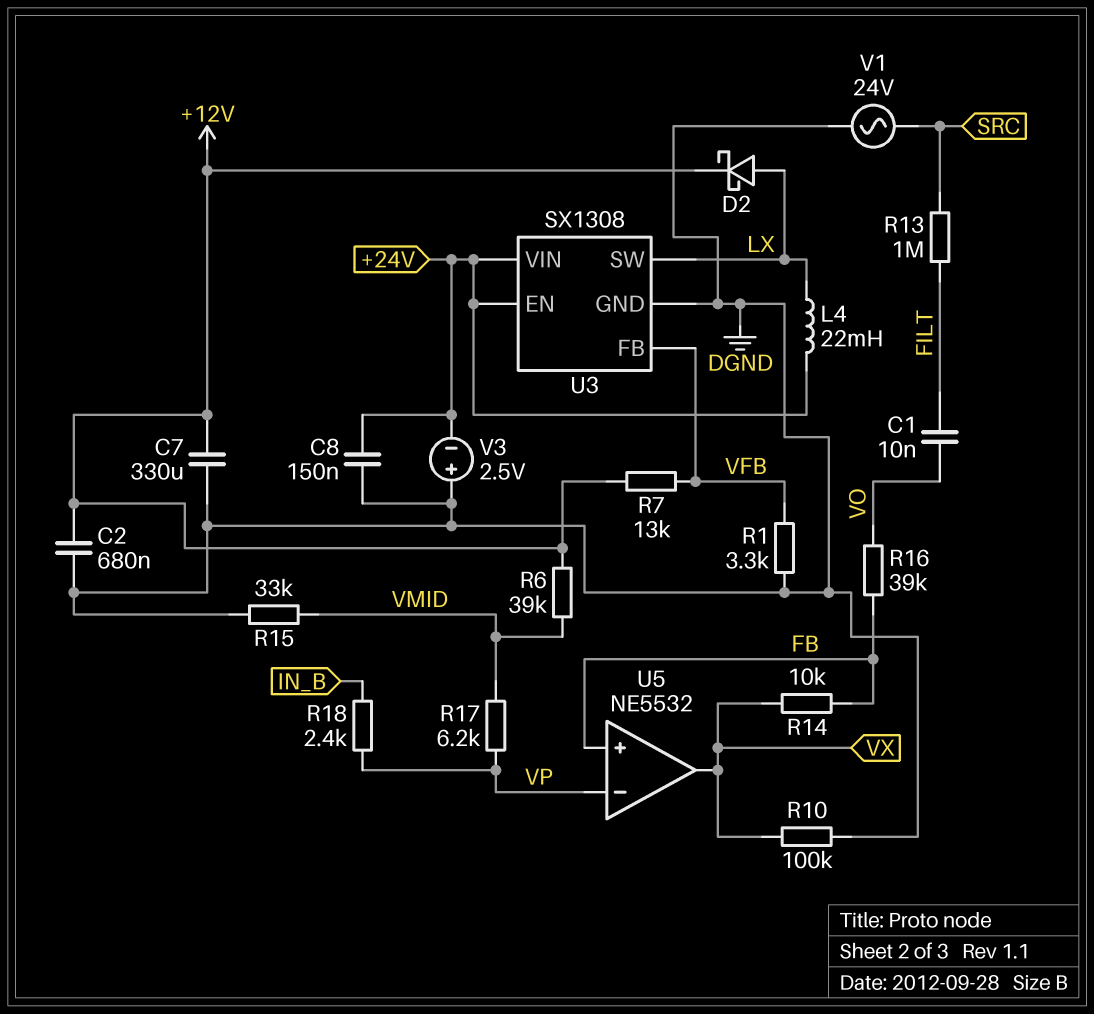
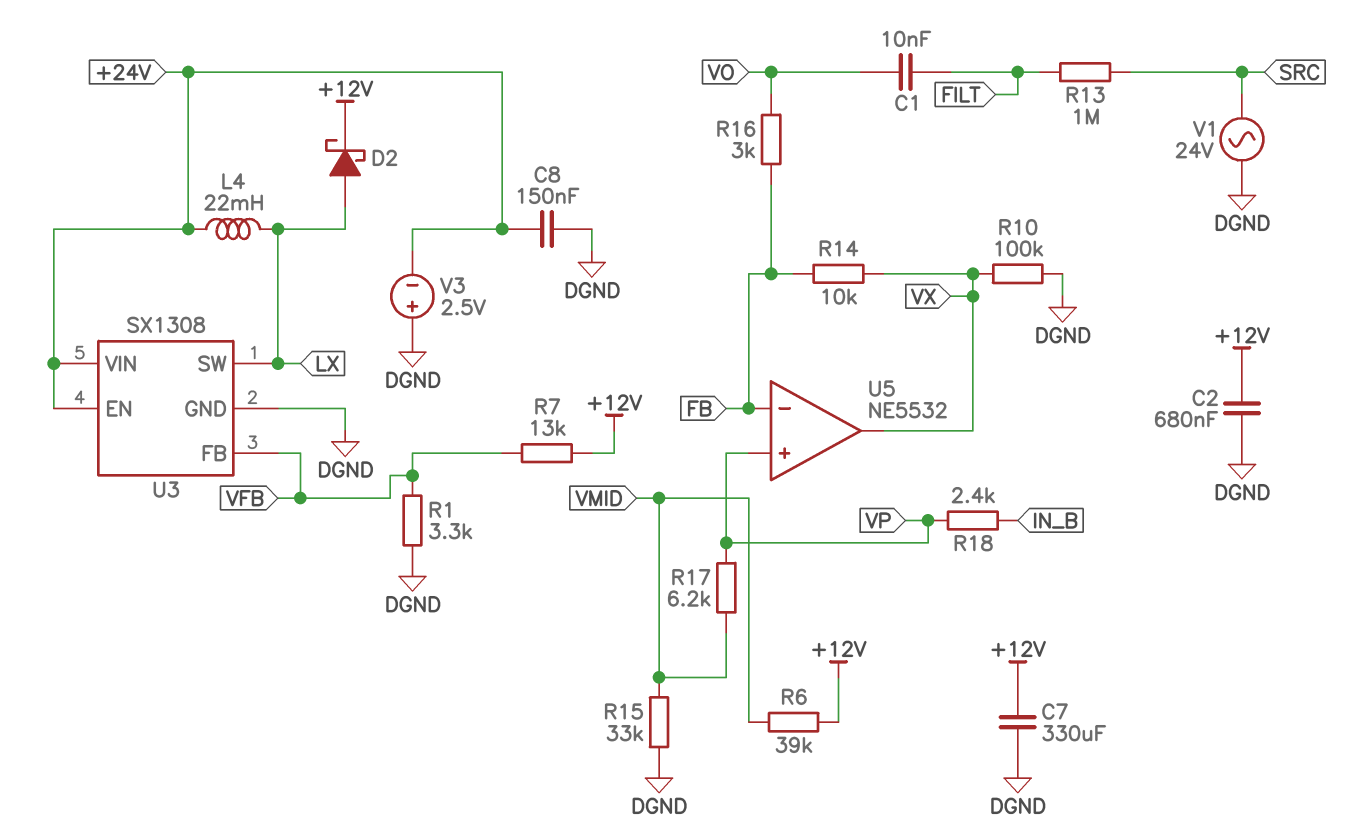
R16: 39k (FB, VO) -> 3k (FB, VO)
U5 pin in+: FB -> VP
U5 pin in-: VP -> FB

